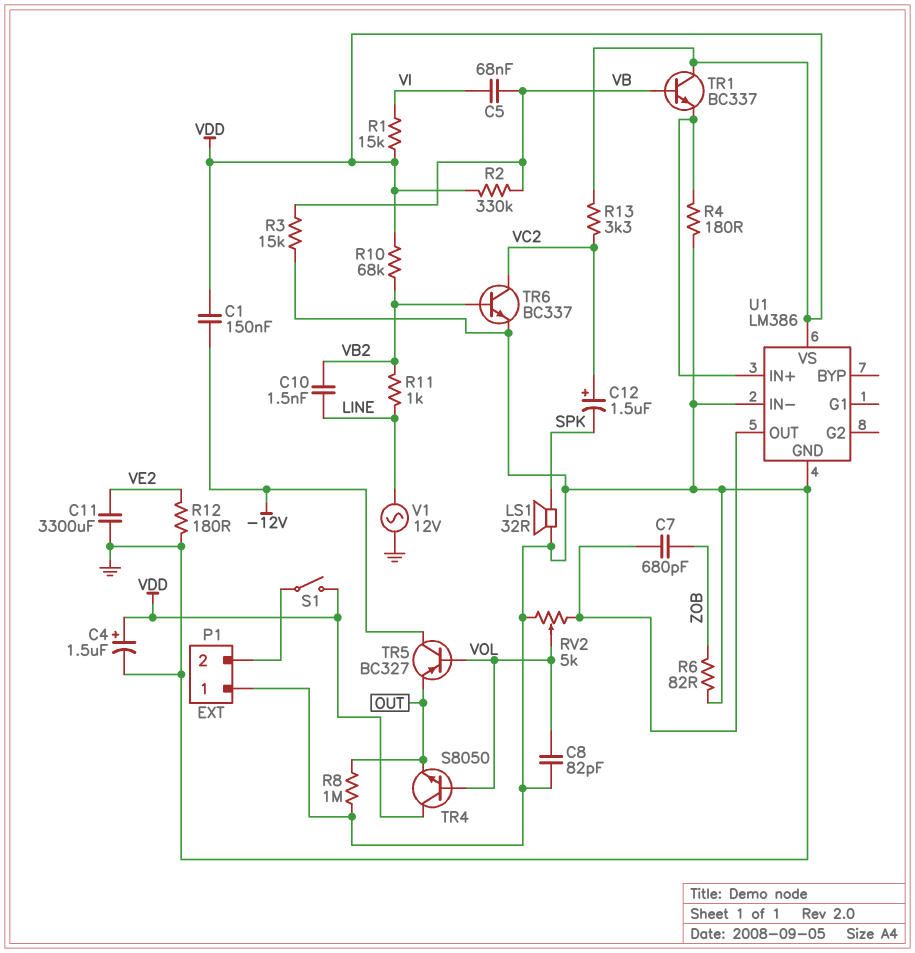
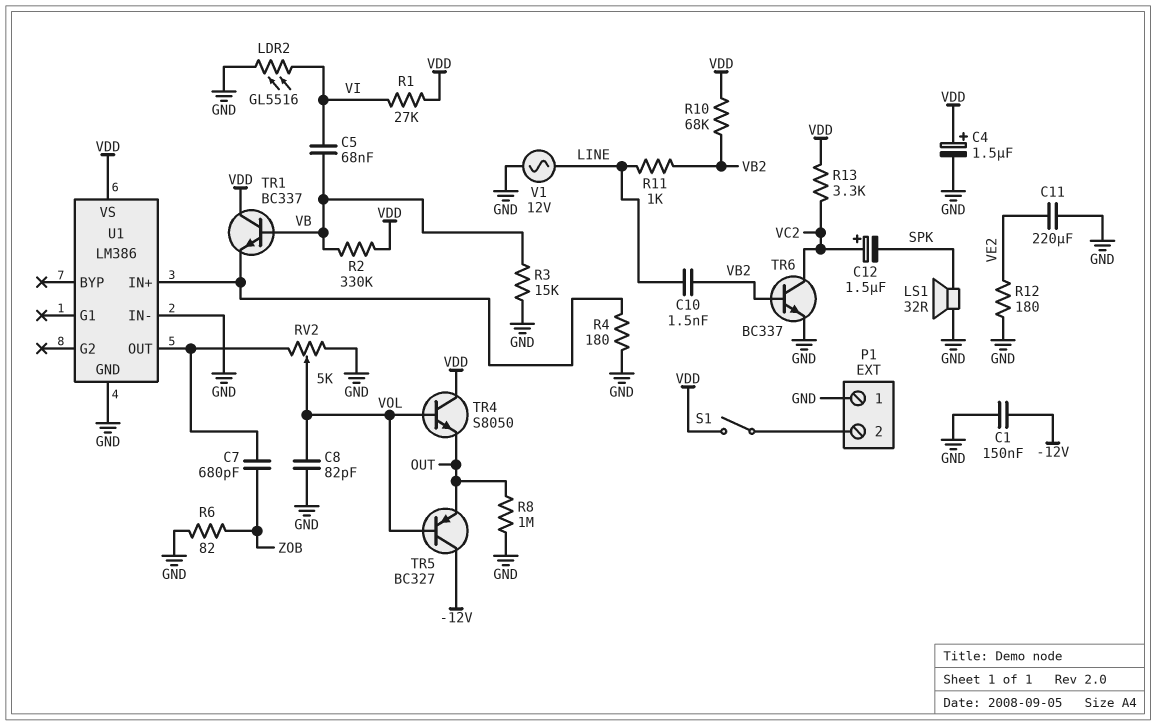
C1: 150nF (-12V, VDD) -> 150nF (-12V, GND)
C11: 3300uF (GND, VE2) -> 220uF (GND, VE2)
LDR2: none -> GL5516 (GND, VI)
R1: 15k (VDD, VI) -> 27k (VDD, VI)

